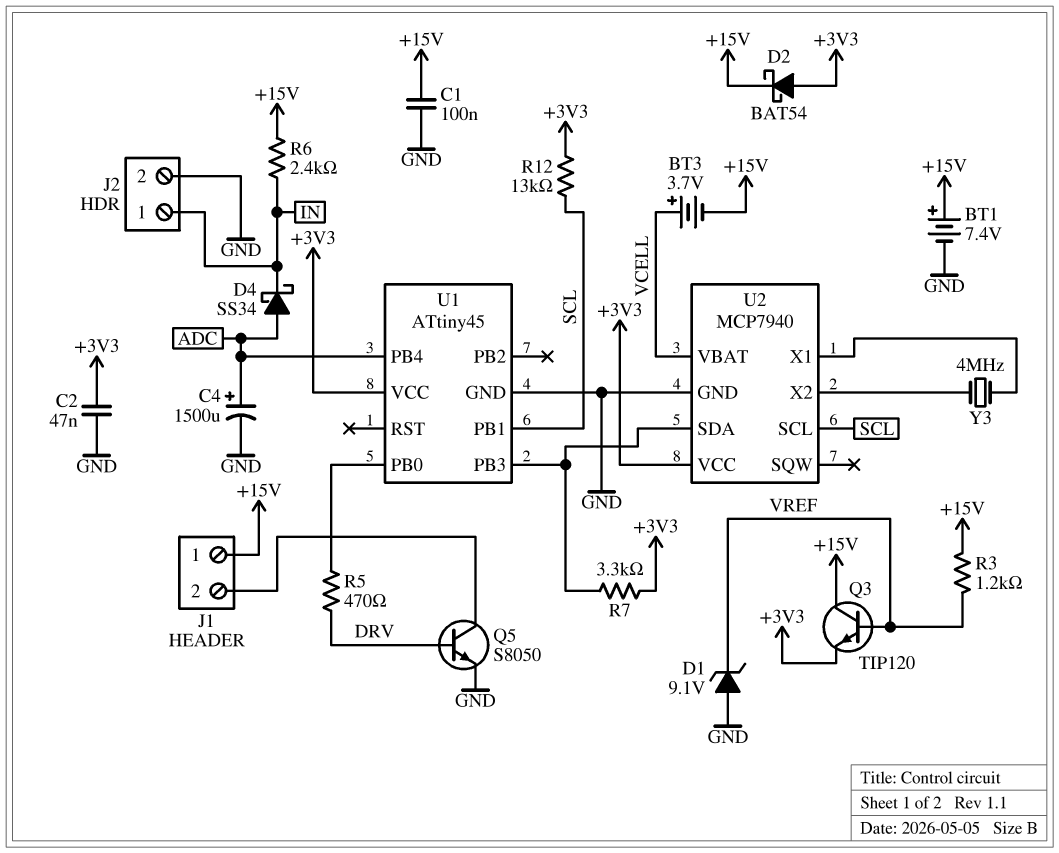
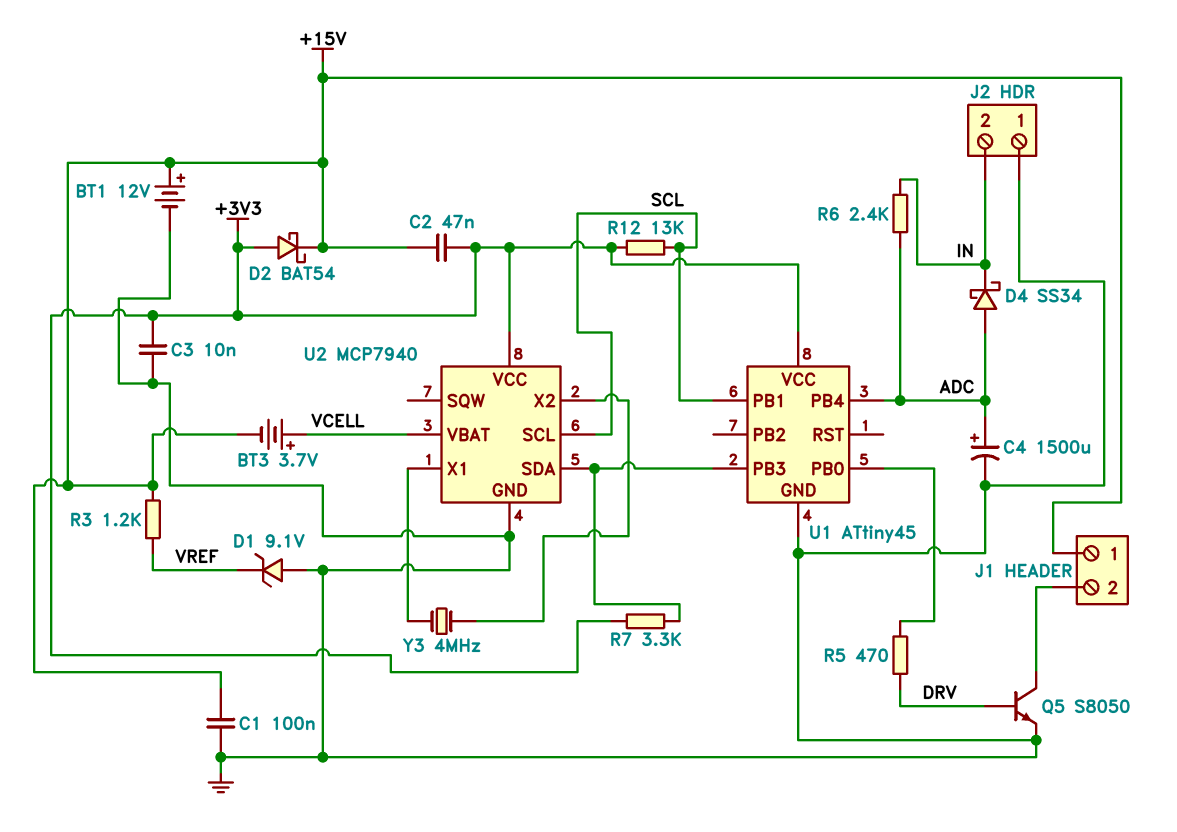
BT1: 7.4V (plus +15V, minus GND) -> 12V (plus +15V, minus GND)
C2: 47nF (+3V3, GND) -> 47nF (+3V3, +15V)
C3: none -> 10nF (+3V3, GND)
J2 pin 1: IN -> GND
J2 pin 2: GND -> IN
Q3: NPN TIP120 (B VREF, C +15V, E +3V3) -> none
R6: 2.4k (+15V, IN) -> 2.4k (ADC, IN)

